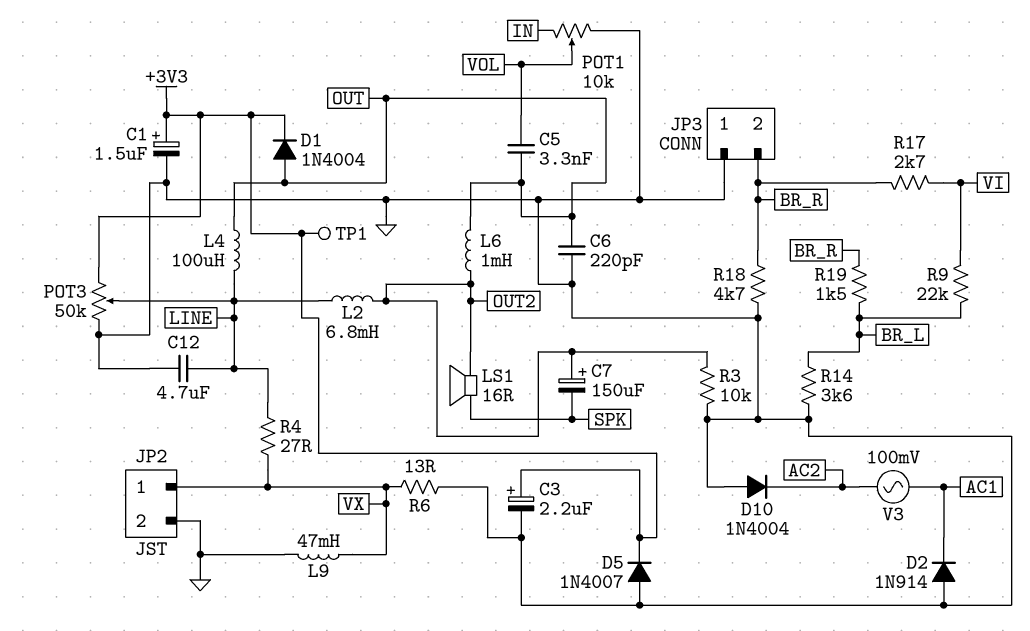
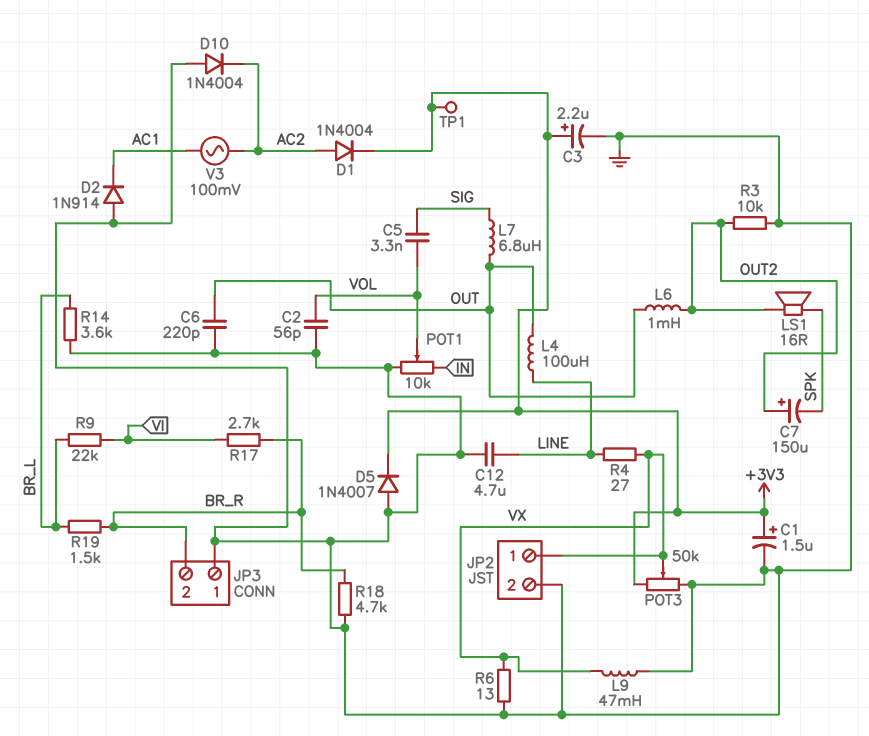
C2: none -> 56pF (GND, VOL)
C5: 3.3nF (OUT, VOL) -> 3.3nF (SIG, VOL)
D1: diode 1N4004 (A OUT, K +3V3) -> diode 1N4004 (A AC2, K +3V3)
L2: 6.8mH (LINE, OUT2) -> none
L7: none -> 6.8uH (OUT, SIG)
POT3: 50k (+3V3, GND, wiper LINE) -> 50k (+3V3, GND, wiper VX)

